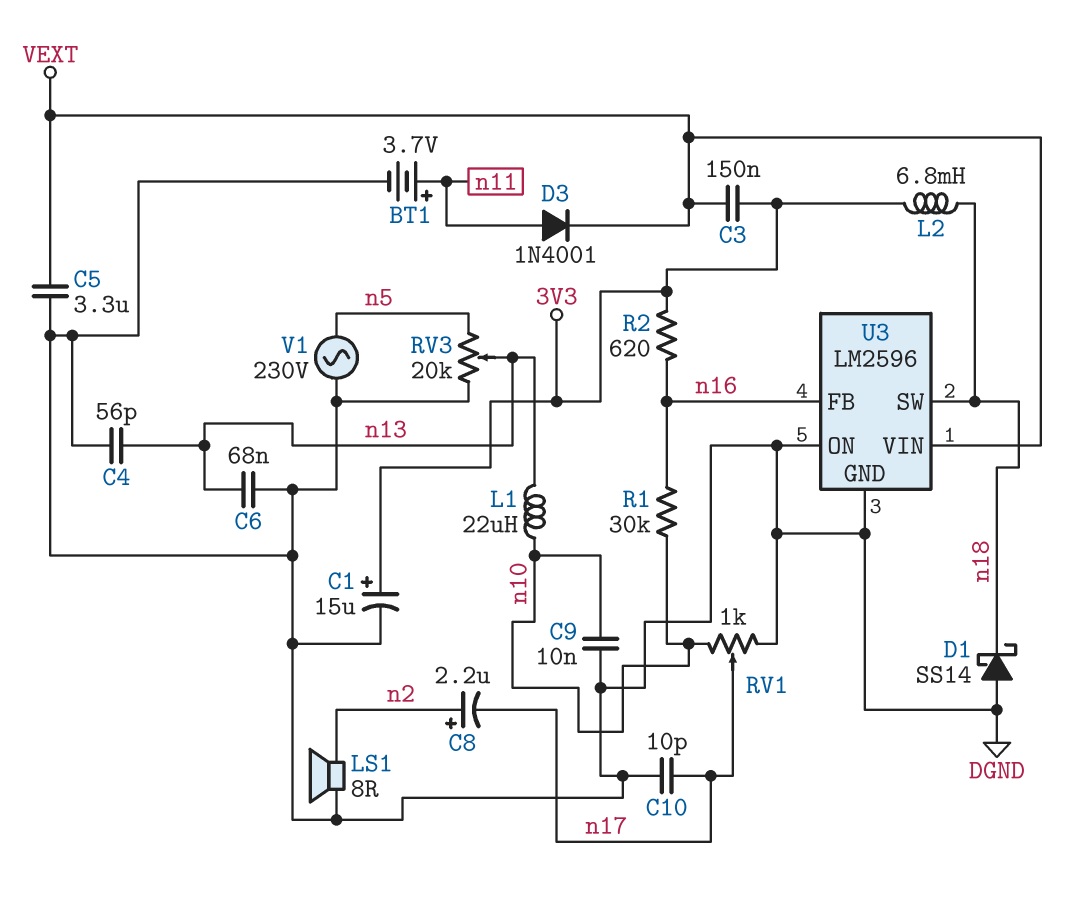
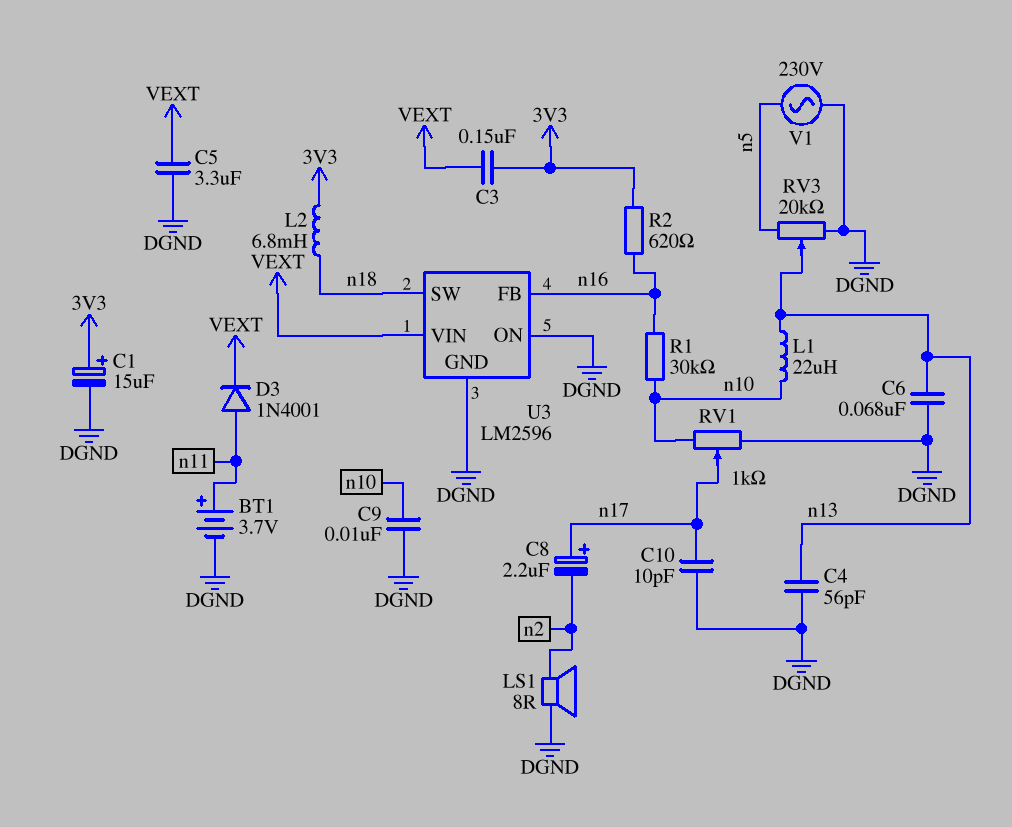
C8: 2.2uF (plus n2, minus n17) -> 2.2uF (plus n17, minus n2)
D1: schottky SS14 (A DGND, K n18) -> none

